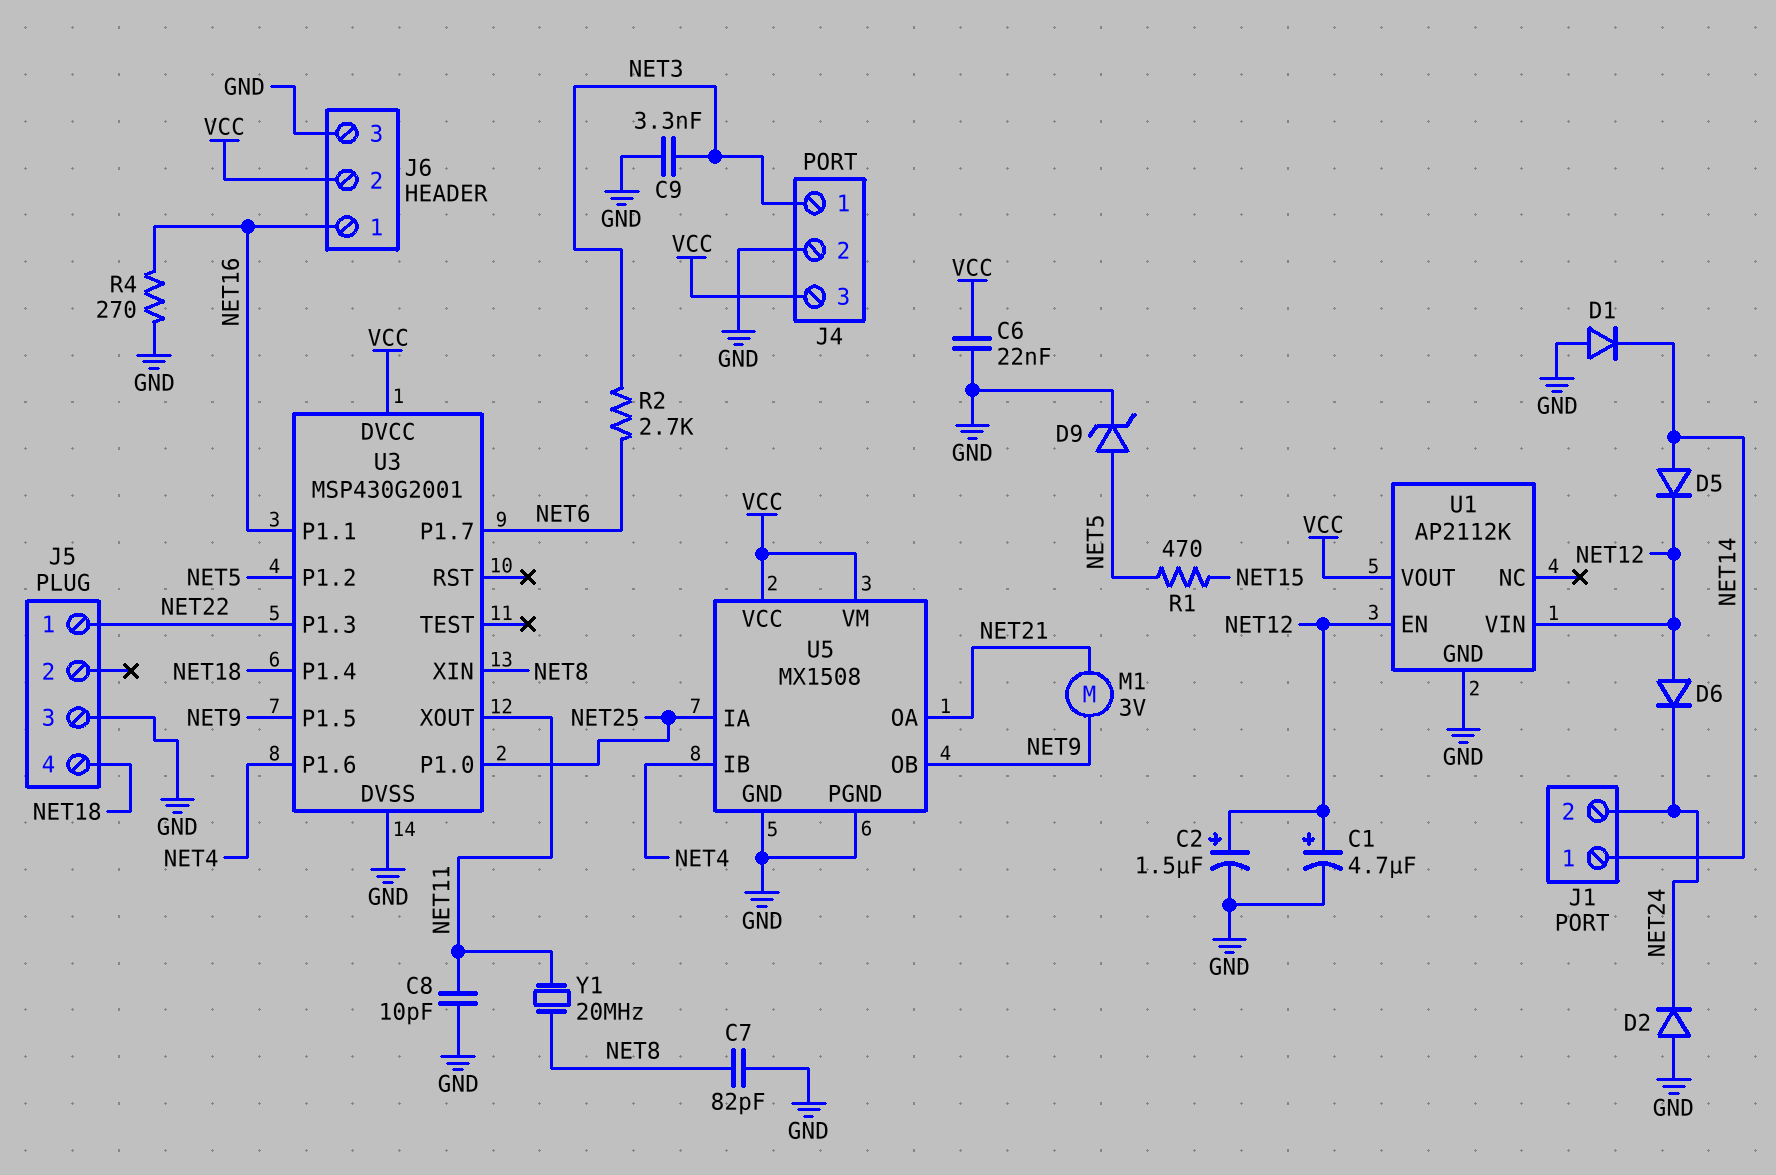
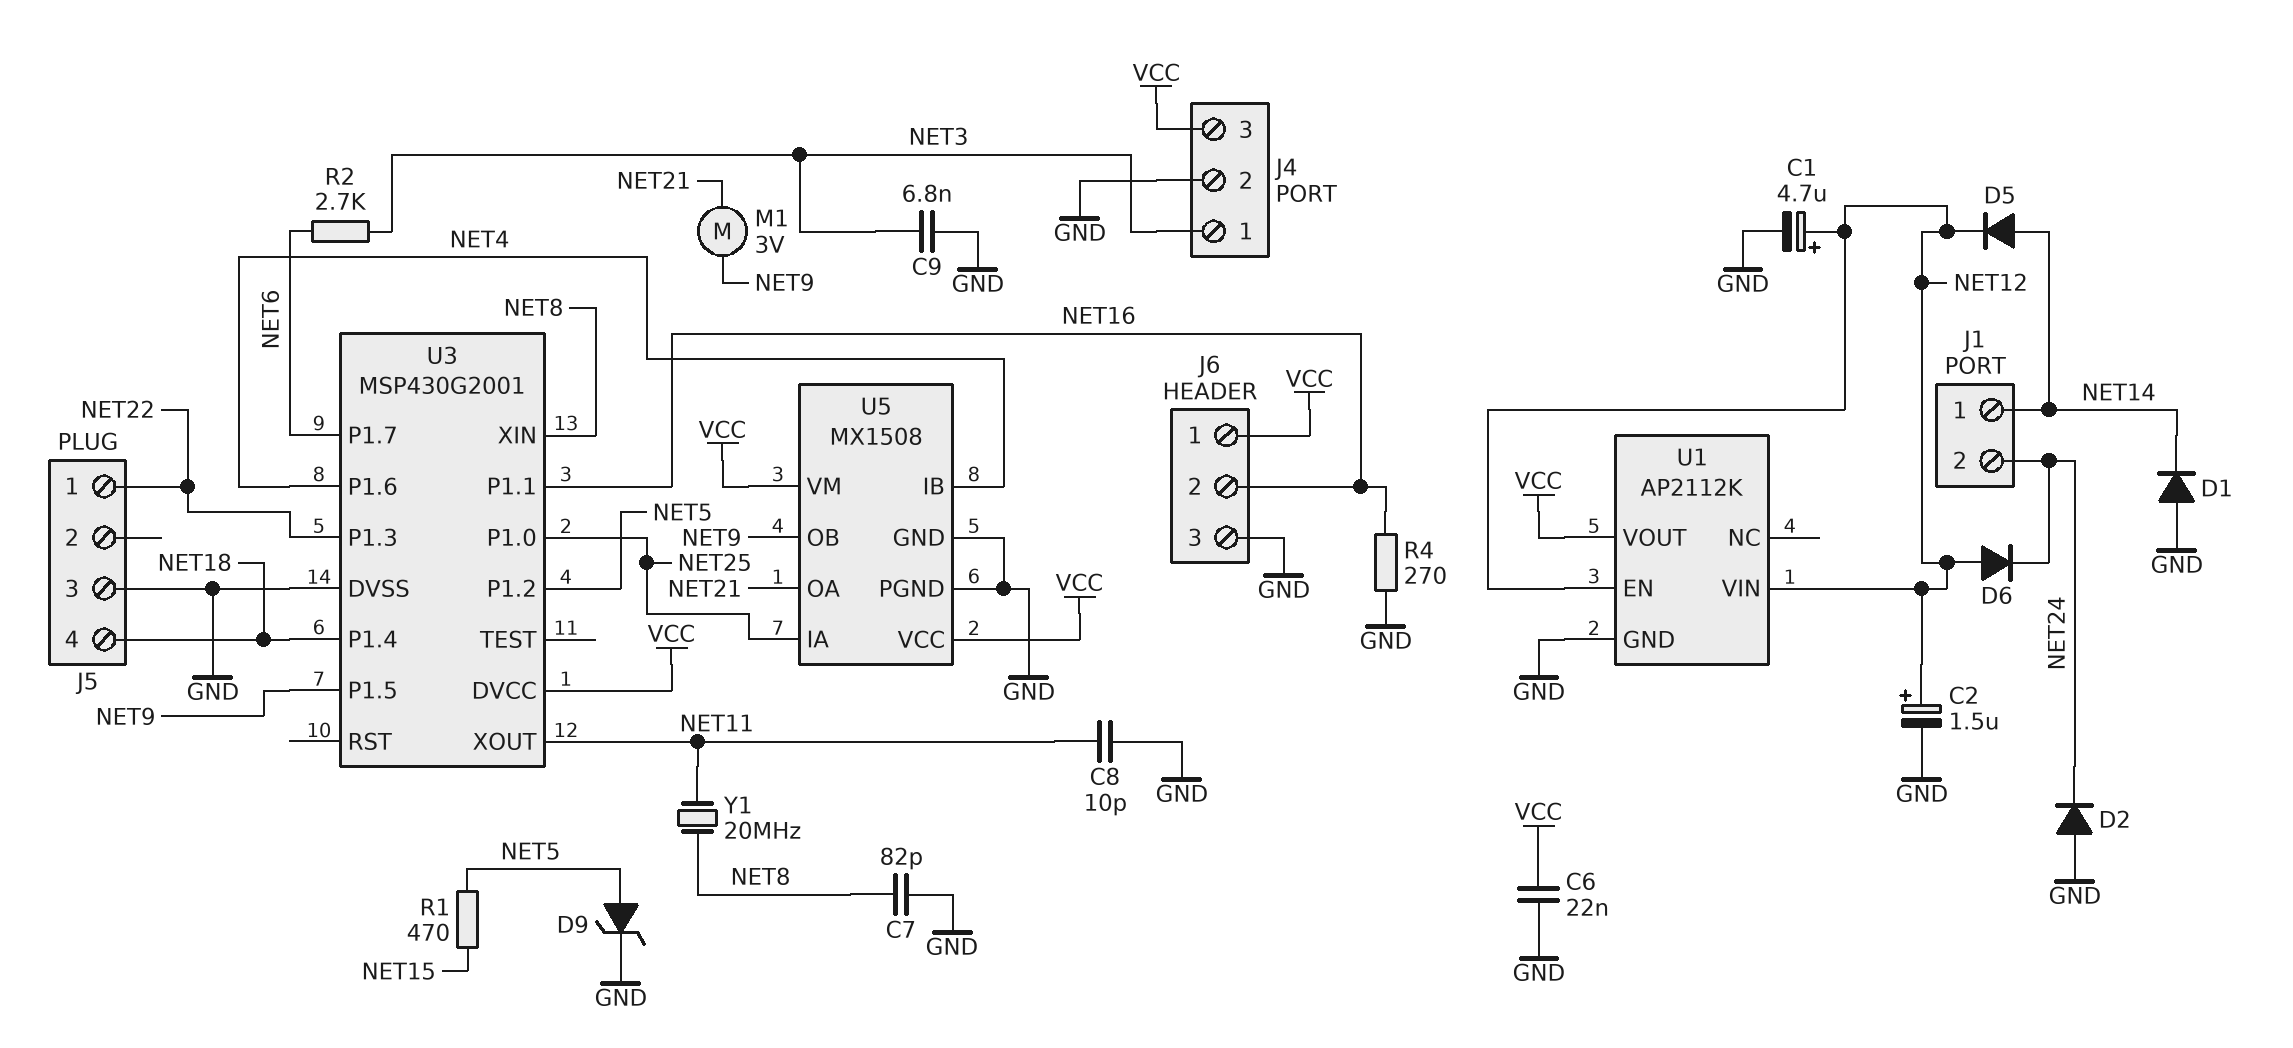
C9: 3.3nF (GND, NET3) -> 6.8nF (GND, NET3)
J6 pin 1: NET16 -> VCC
J6 pin 2: VCC -> NET16

